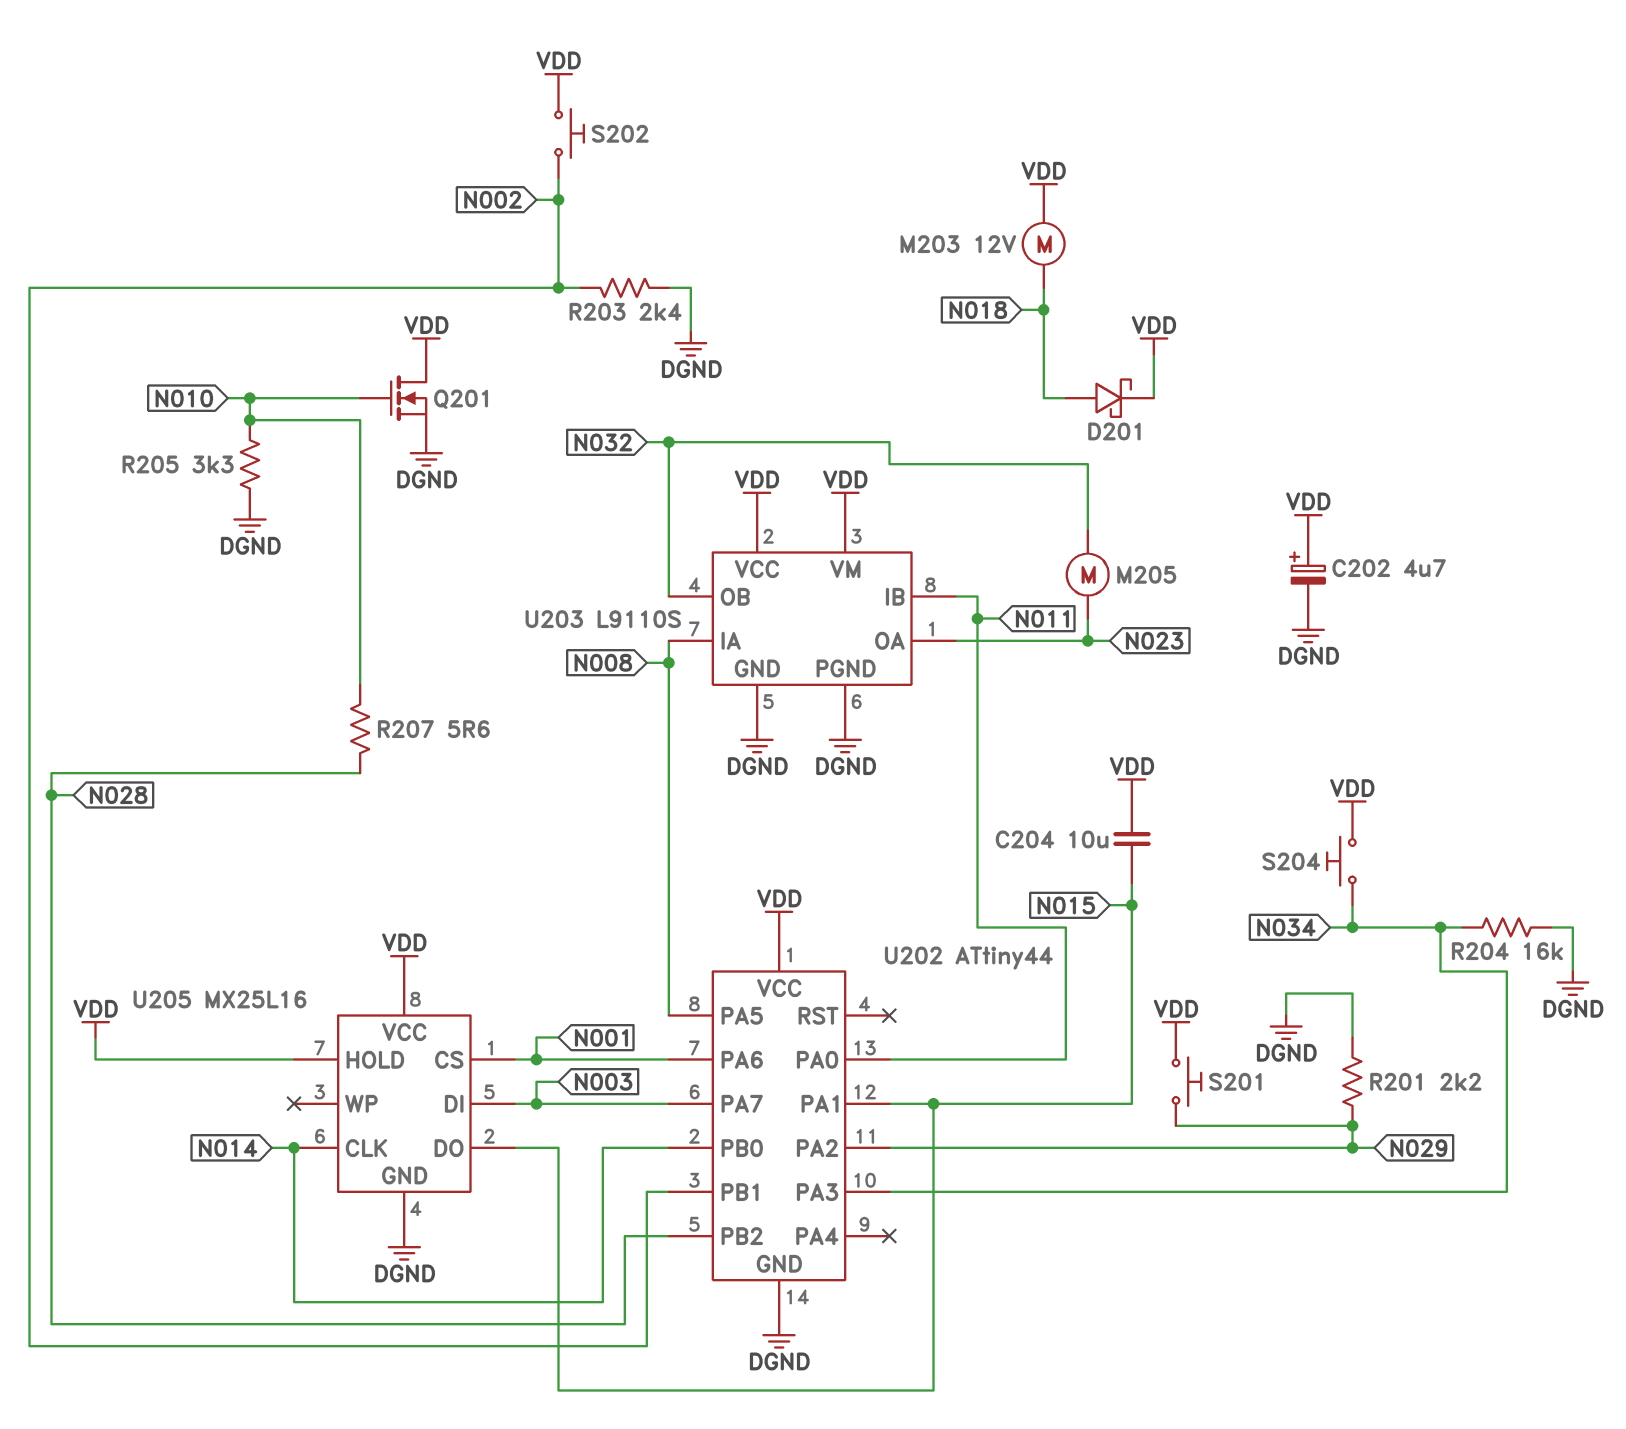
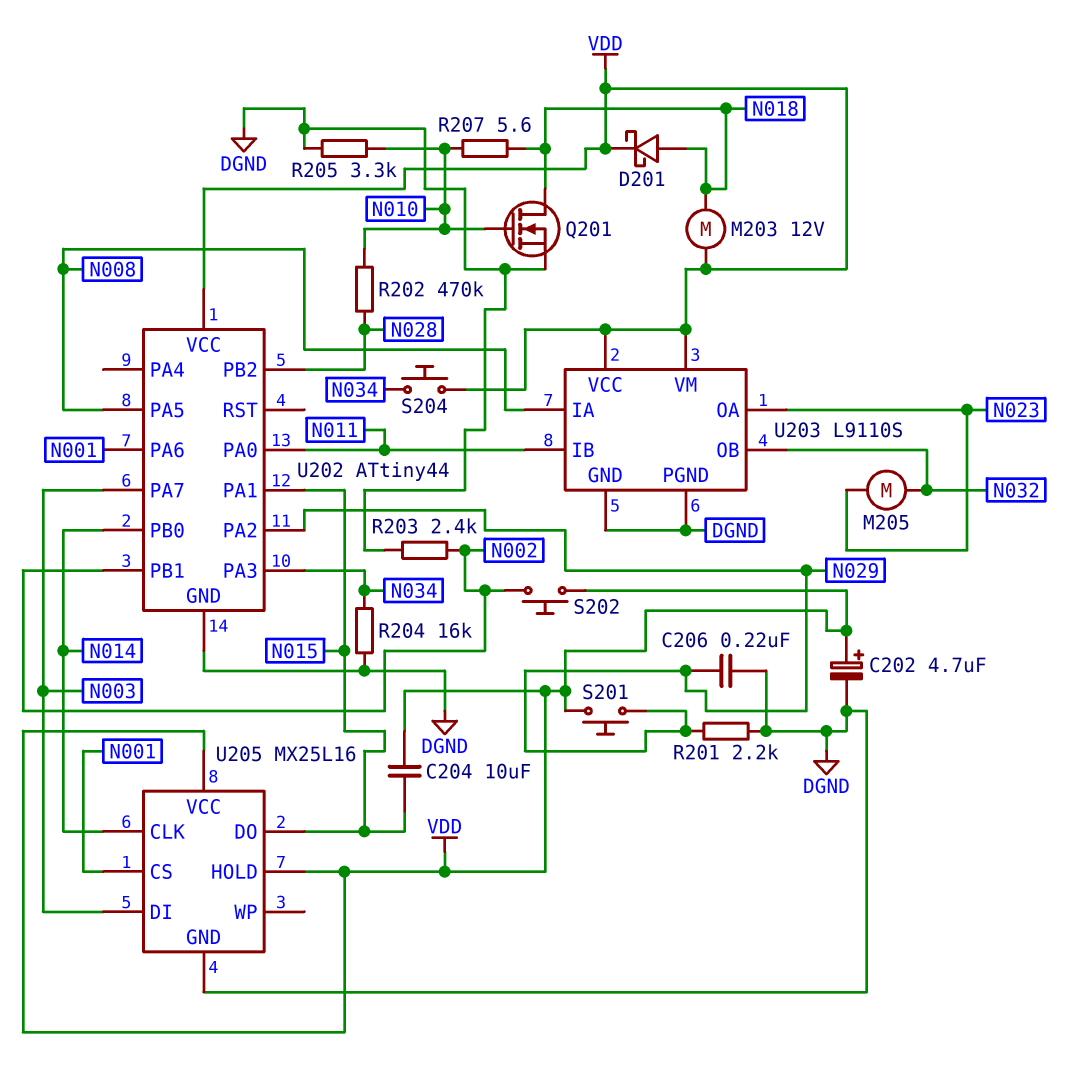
C206: none -> 220nF (DGND, N029)
Q201: NMOS (G N010, D VDD, S DGND) -> NMOS (G N010, D N018, S DGND)
R202: none -> 470k (N010, N028)
R207: 5.6 (N010, N028) -> 5.6 (N010, N018)

